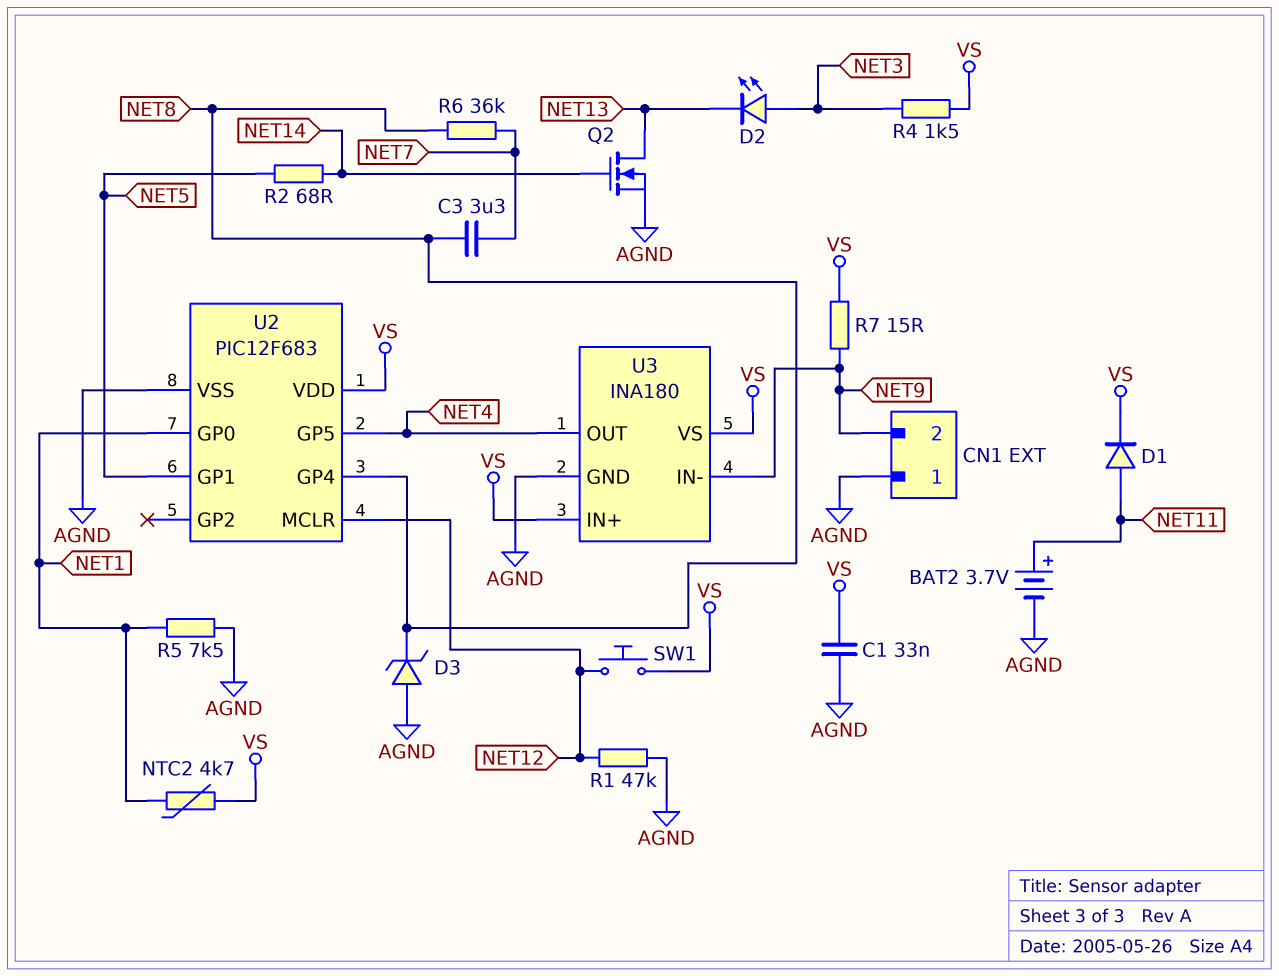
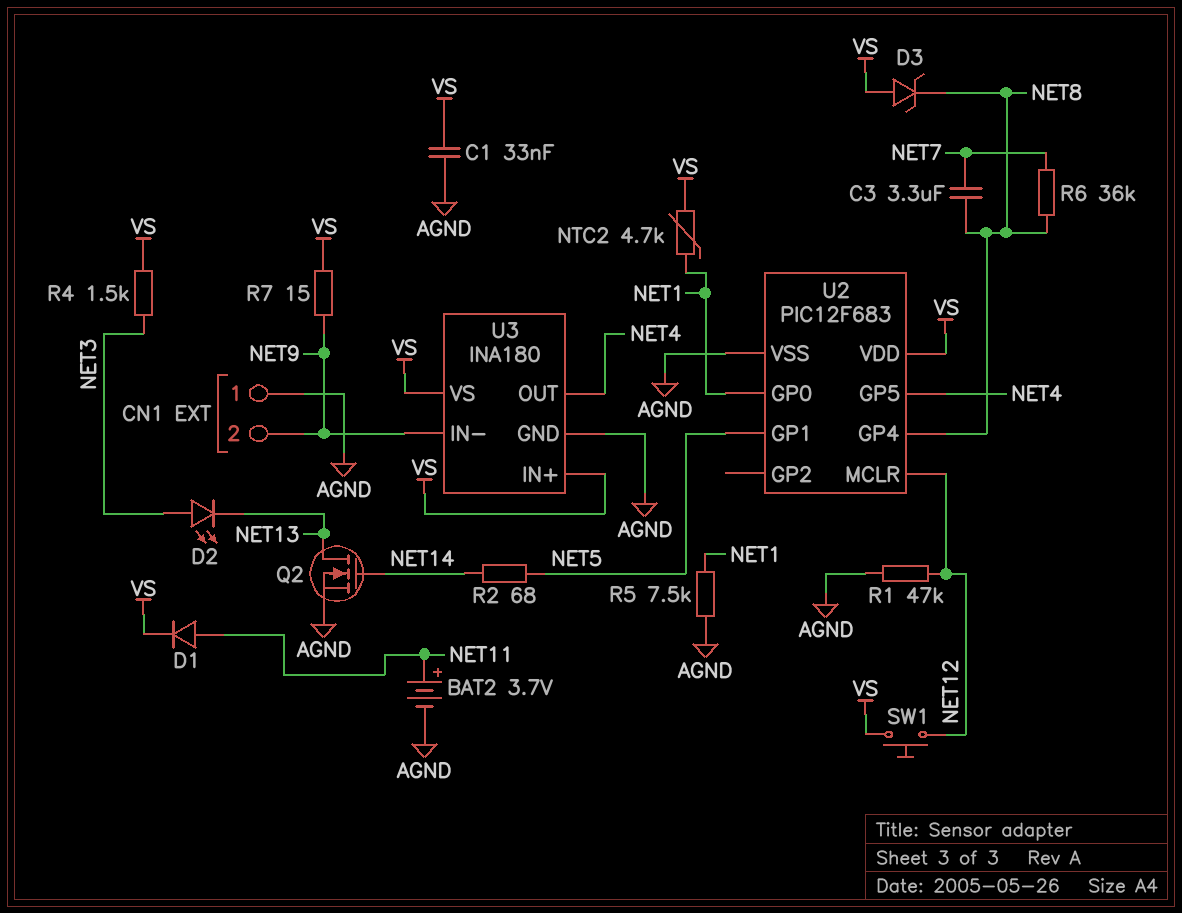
D3: zener (A AGND, K NET8) -> zener (A VS, K NET8)

